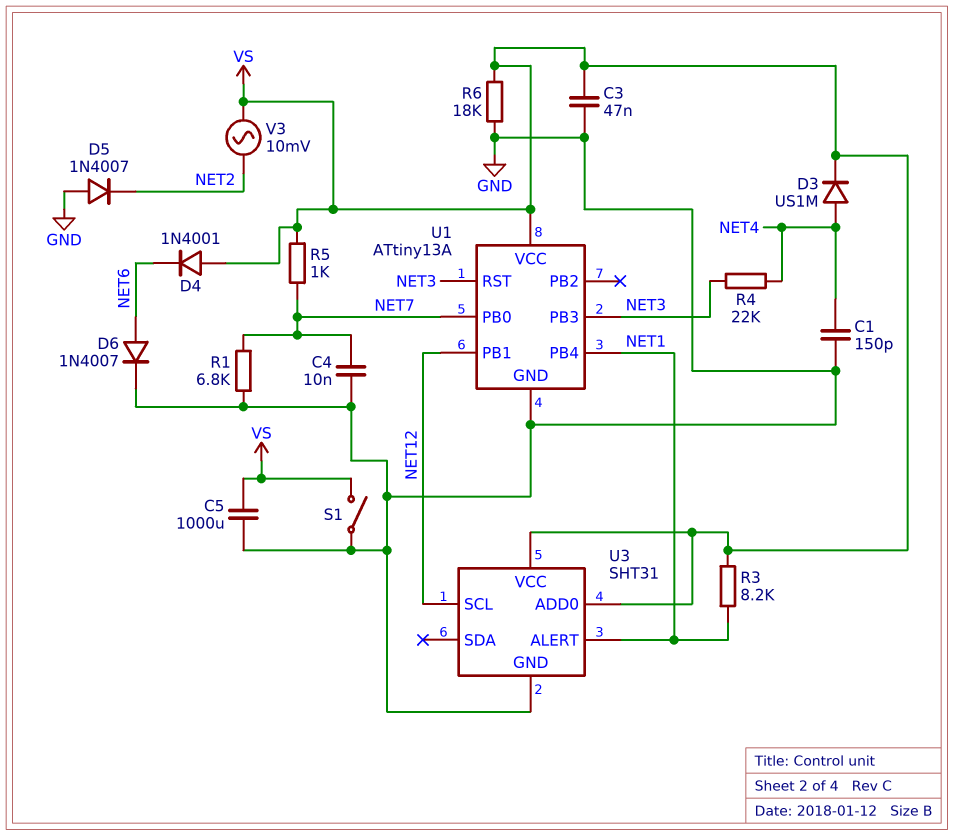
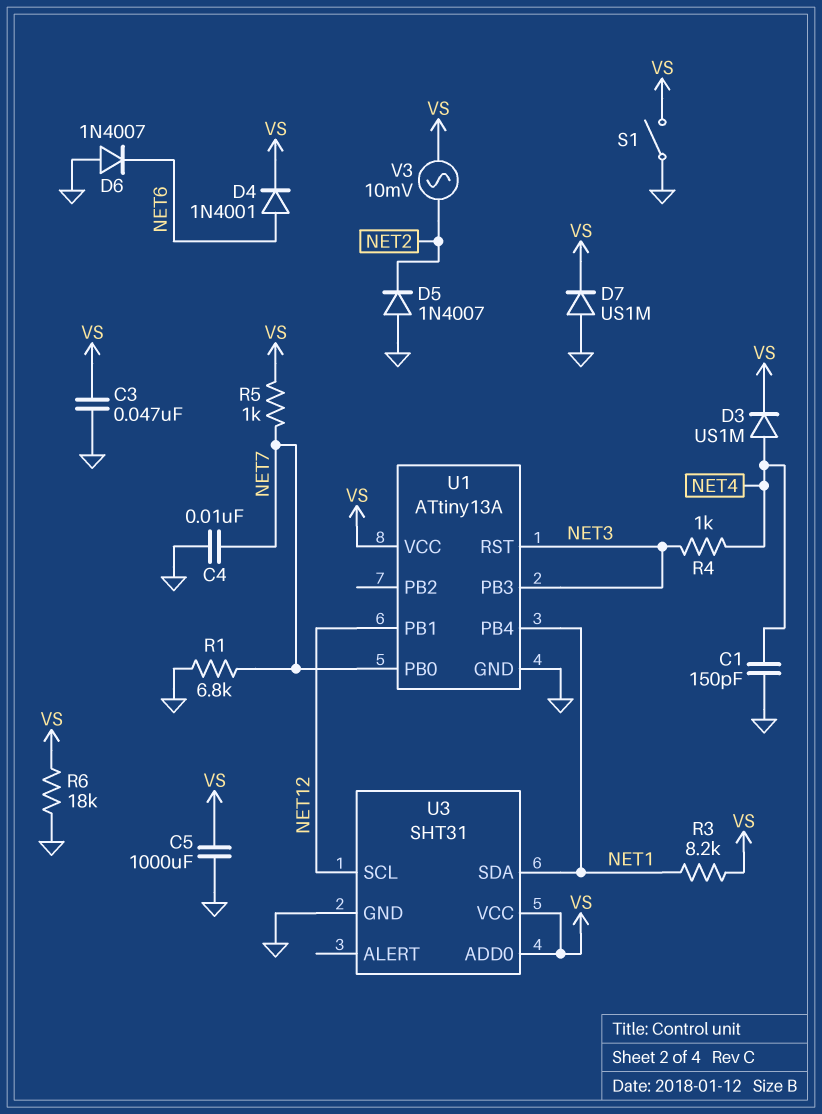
D4: diode 1N4001 (A VS, K NET6) -> diode 1N4001 (A NET6, K VS)
D6: diode 1N4007 (A NET6, K GND) -> diode 1N4007 (A GND, K NET6)
D7: none -> diode US1M (A GND, K VS)
R4: 22k (NET3, NET4) -> 1k (NET3, NET4)
U3 pin ALERT: NET1 -> none
U3 pin SDA: none -> NET1

